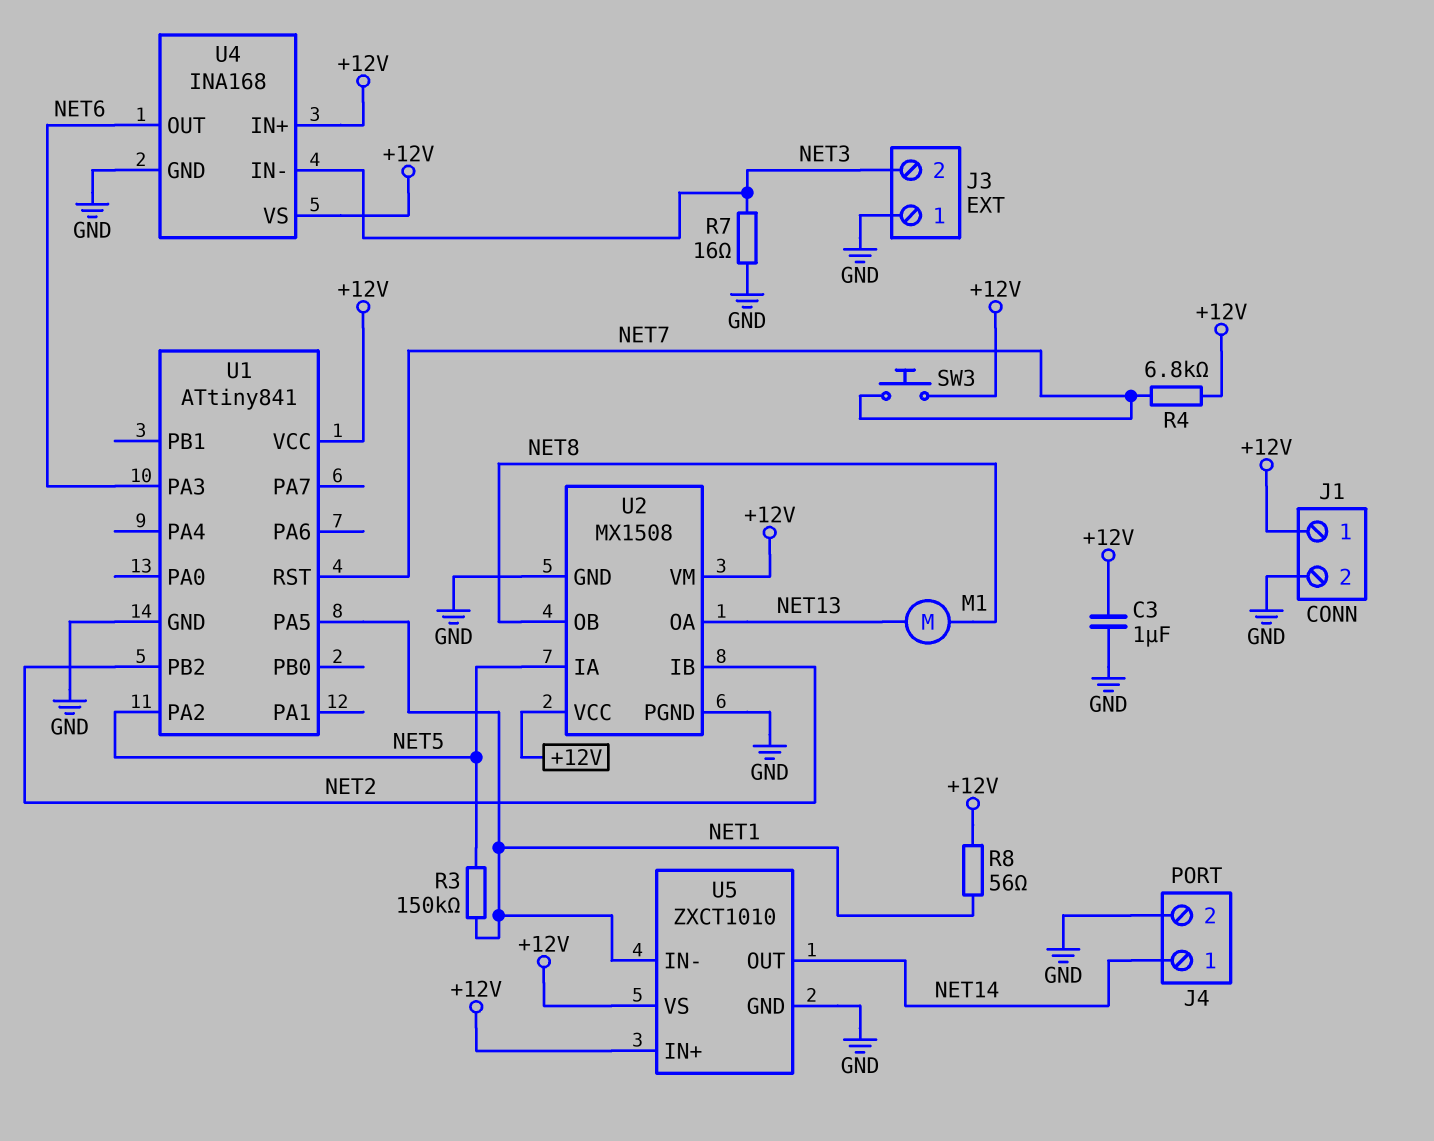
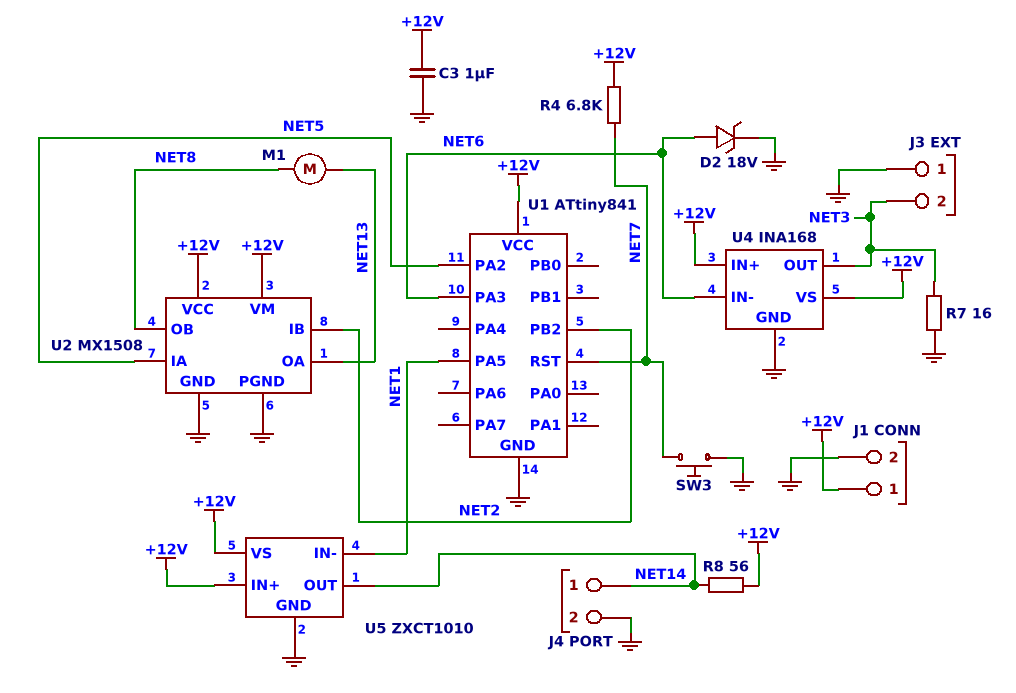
D2: none -> zener 18V (A NET6, K GND)
R3: 150k (NET1, NET5) -> none
R8: 56 (+12V, NET1) -> 56 (+12V, NET14)
SW3: button (+12V, NET7) -> button (GND, NET7)
U4 pin IN-: NET3 -> NET6
U4 pin OUT: NET6 -> NET3

